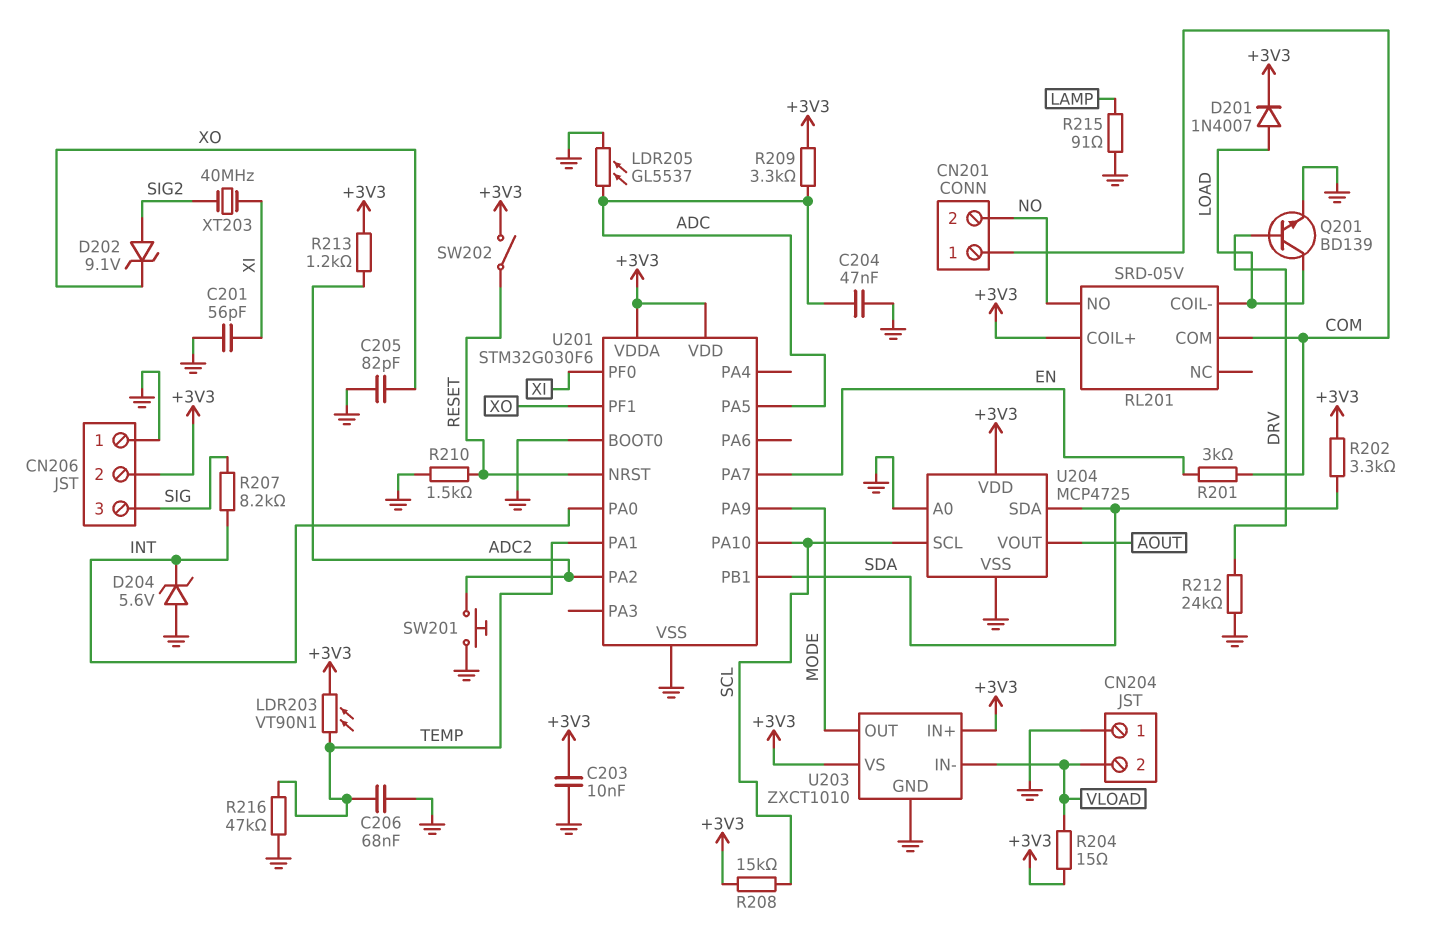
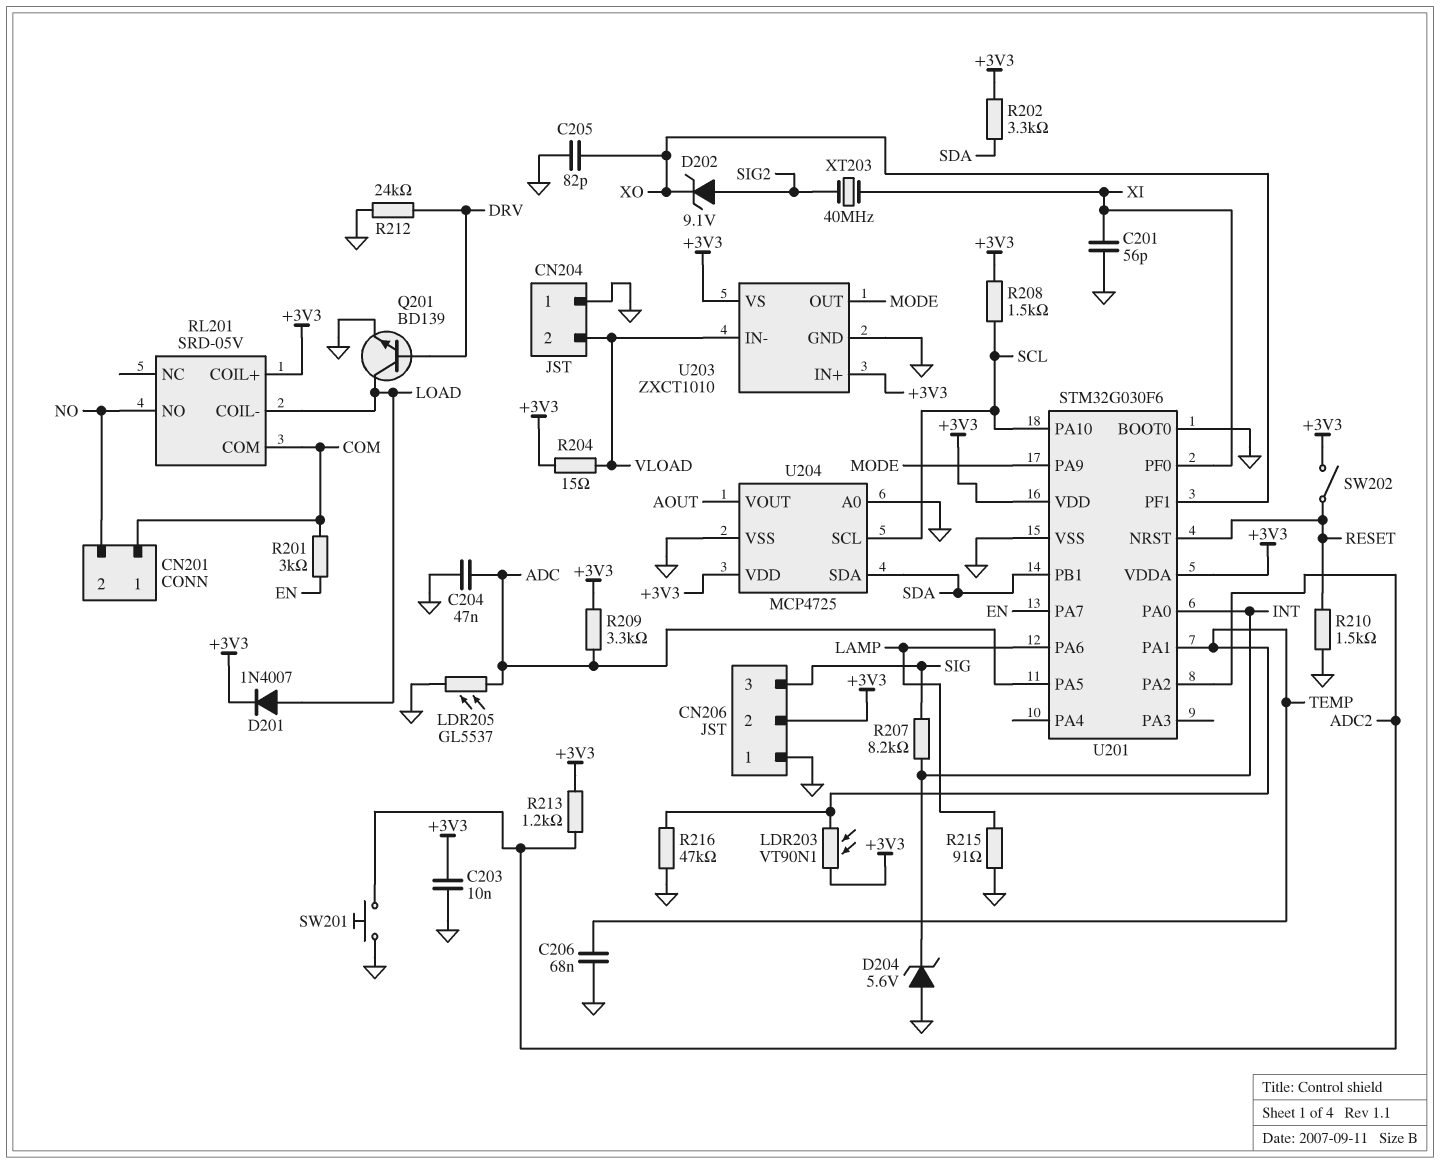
R208: 15k (+3V3, SCL) -> 1.5k (+3V3, SCL)
U201 pin PA6: none -> LAMP

